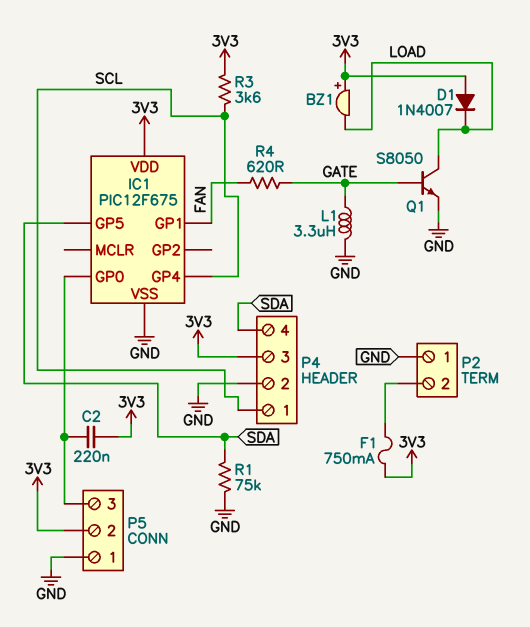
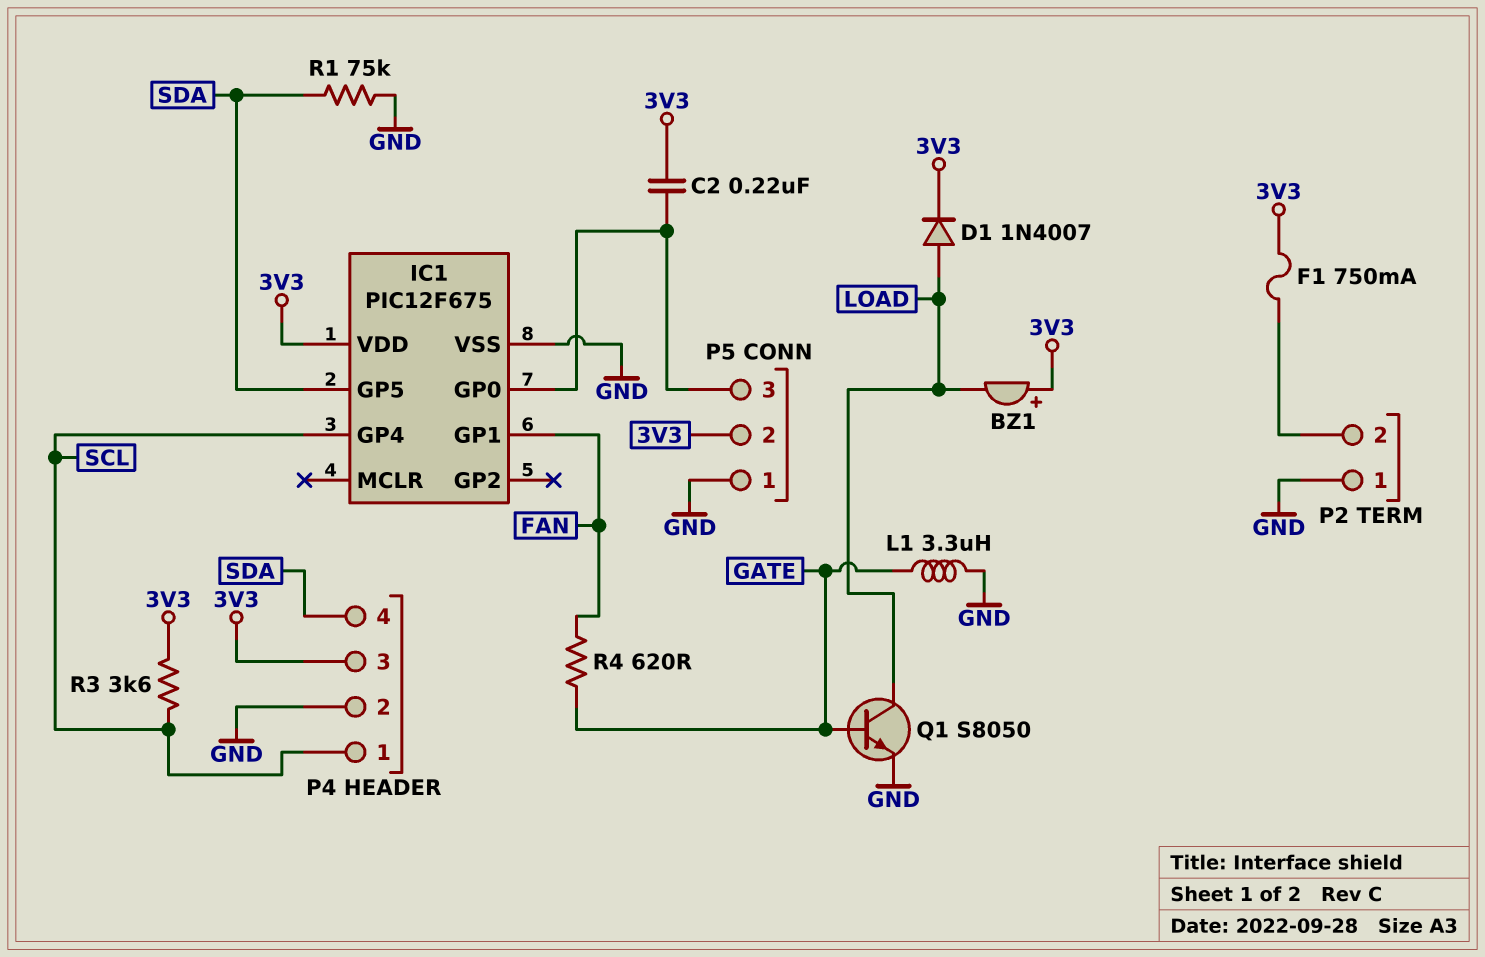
D1: diode 1N4007 (A 3V3, K LOAD) -> diode 1N4007 (A LOAD, K 3V3)

